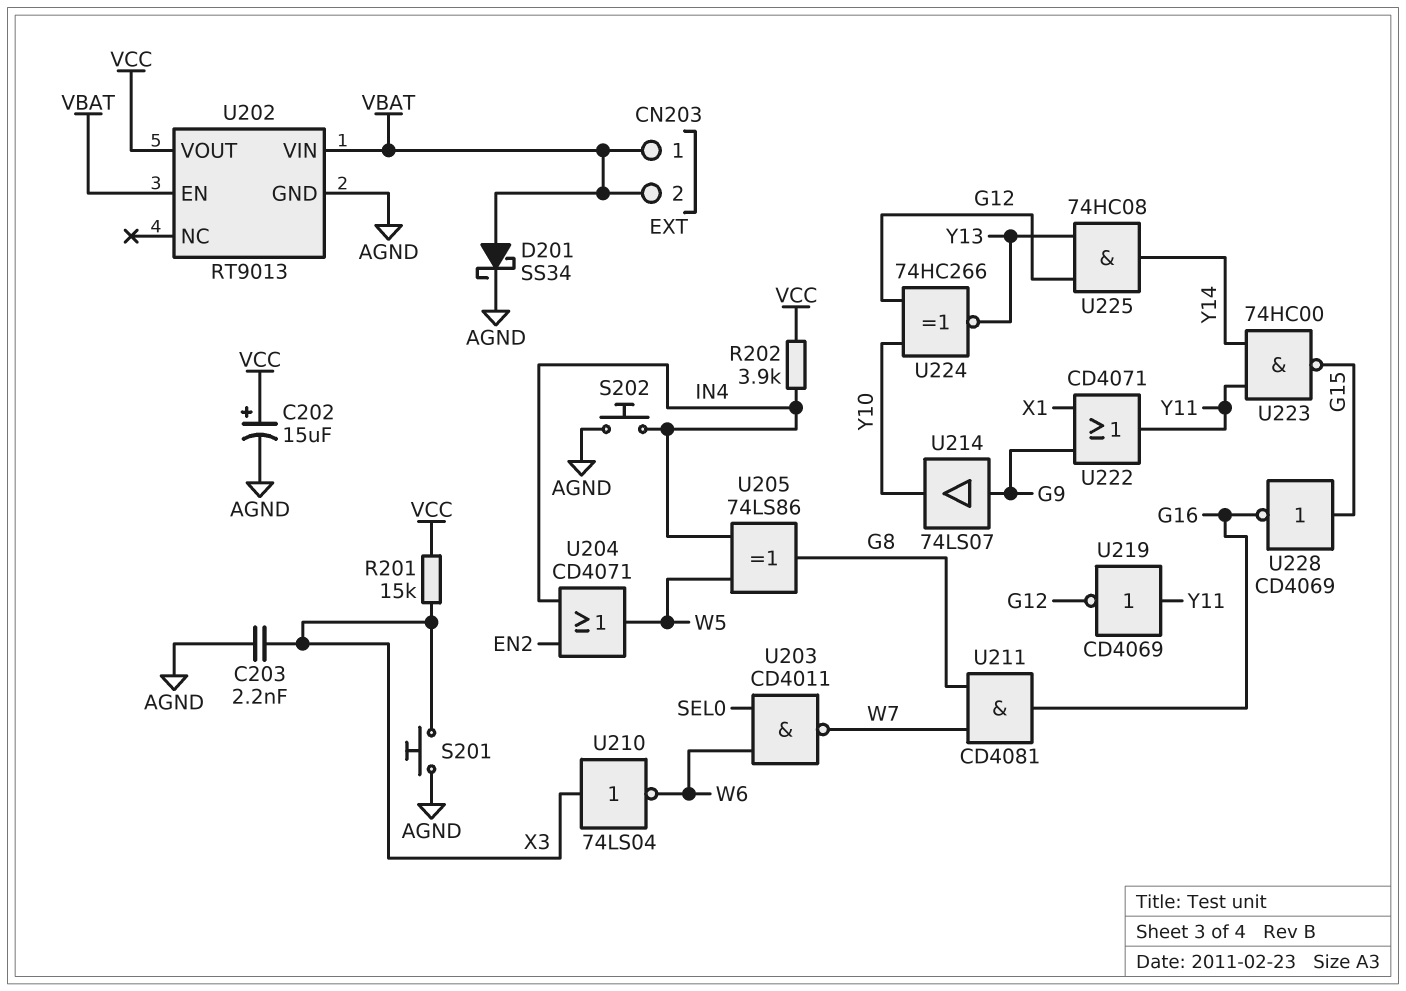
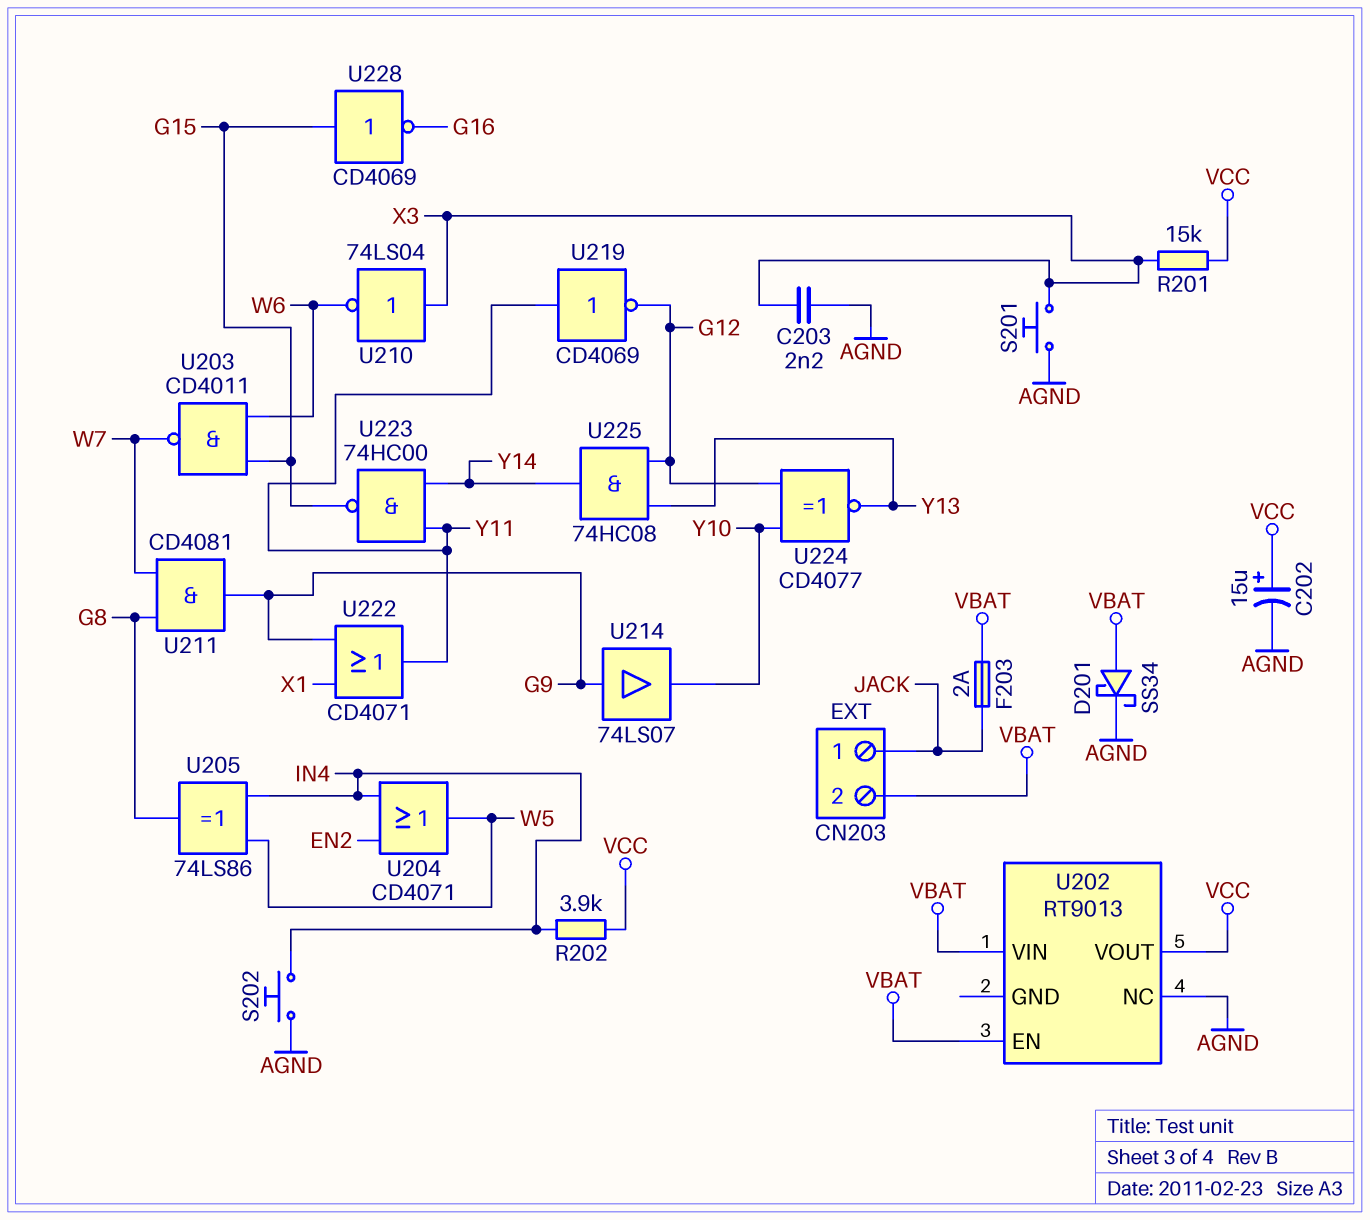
CN203 pin 1: VBAT -> JACK
F203: none -> 2A (JACK, VBAT)
U202 pin GND: AGND -> none
U202 pin NC: none -> AGND
U203: NAND CD4011 (in SEL0, in W6, out W7) -> NAND CD4011 (in G15, in W6, out W7)
U211: AND CD4081 (in G8, in W7, out G16) -> AND CD4081 (in G8, in W7, out G9)
U224: XNOR 74HC266 (in G12, in Y10, out Y13) -> XNOR CD4077 (in G12, in Y10, out Y13)

